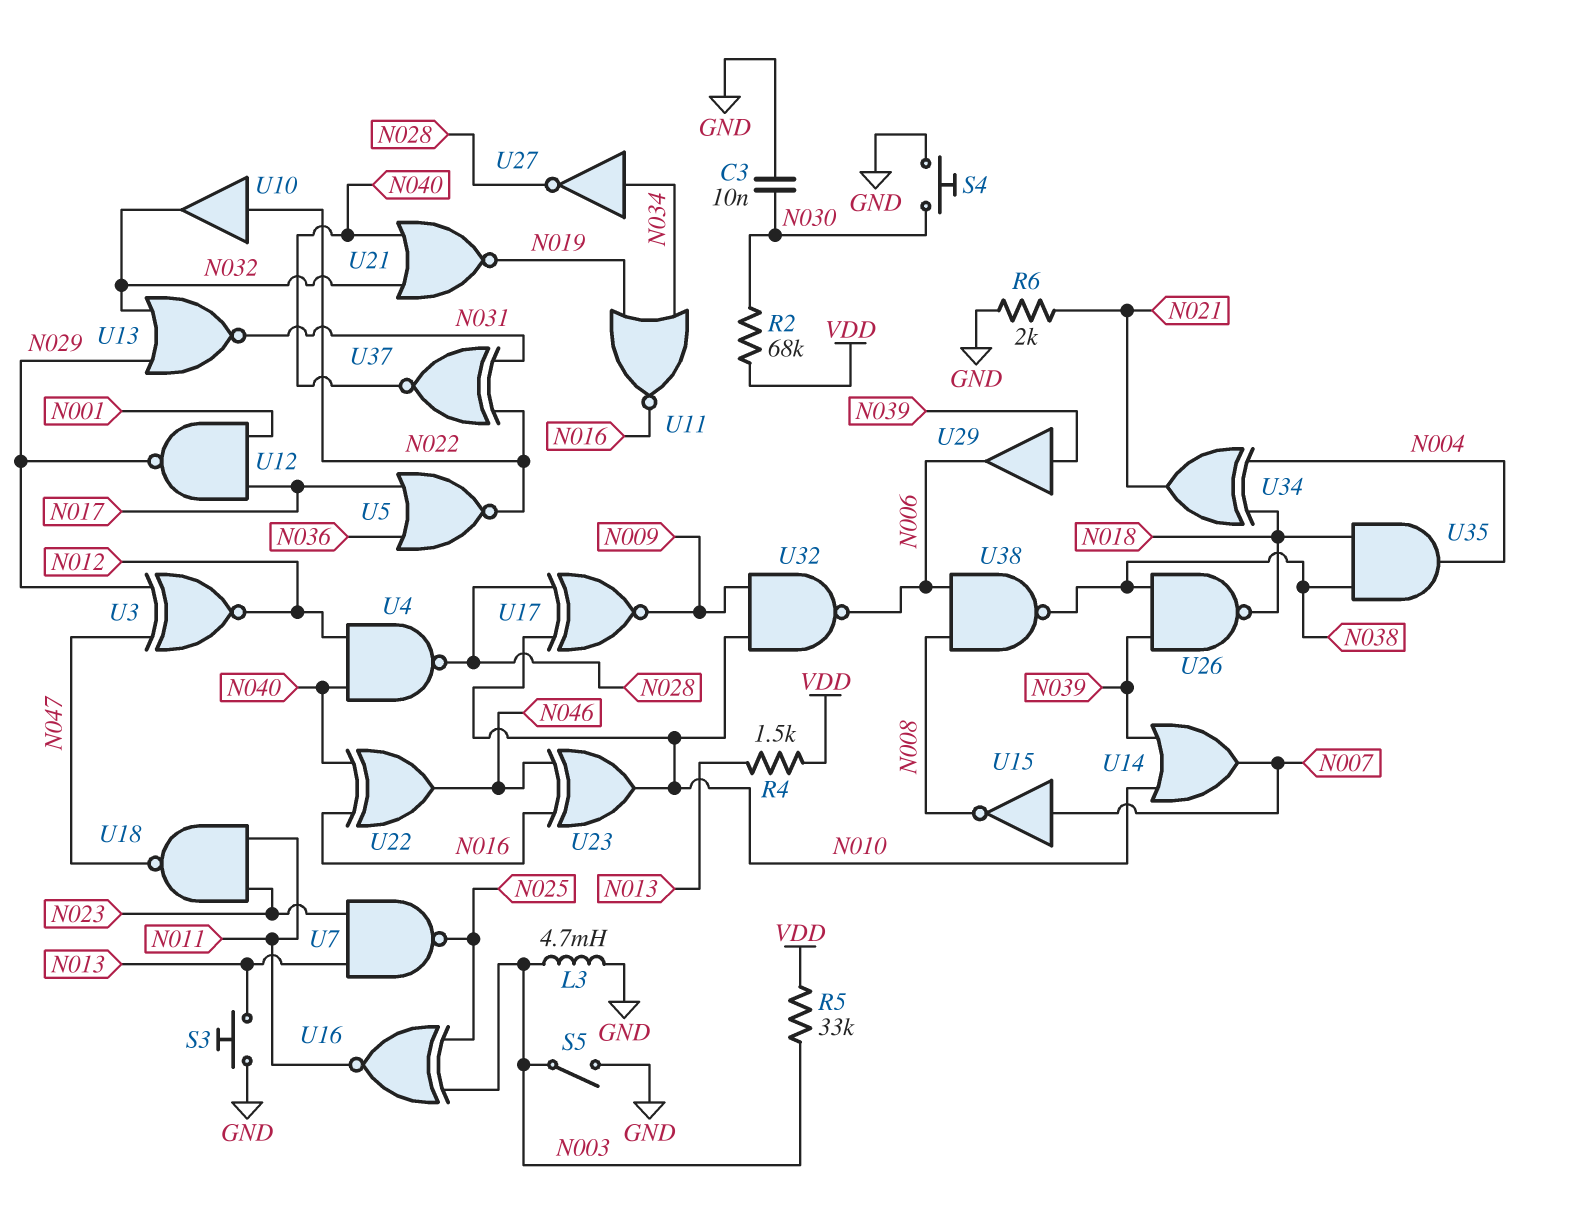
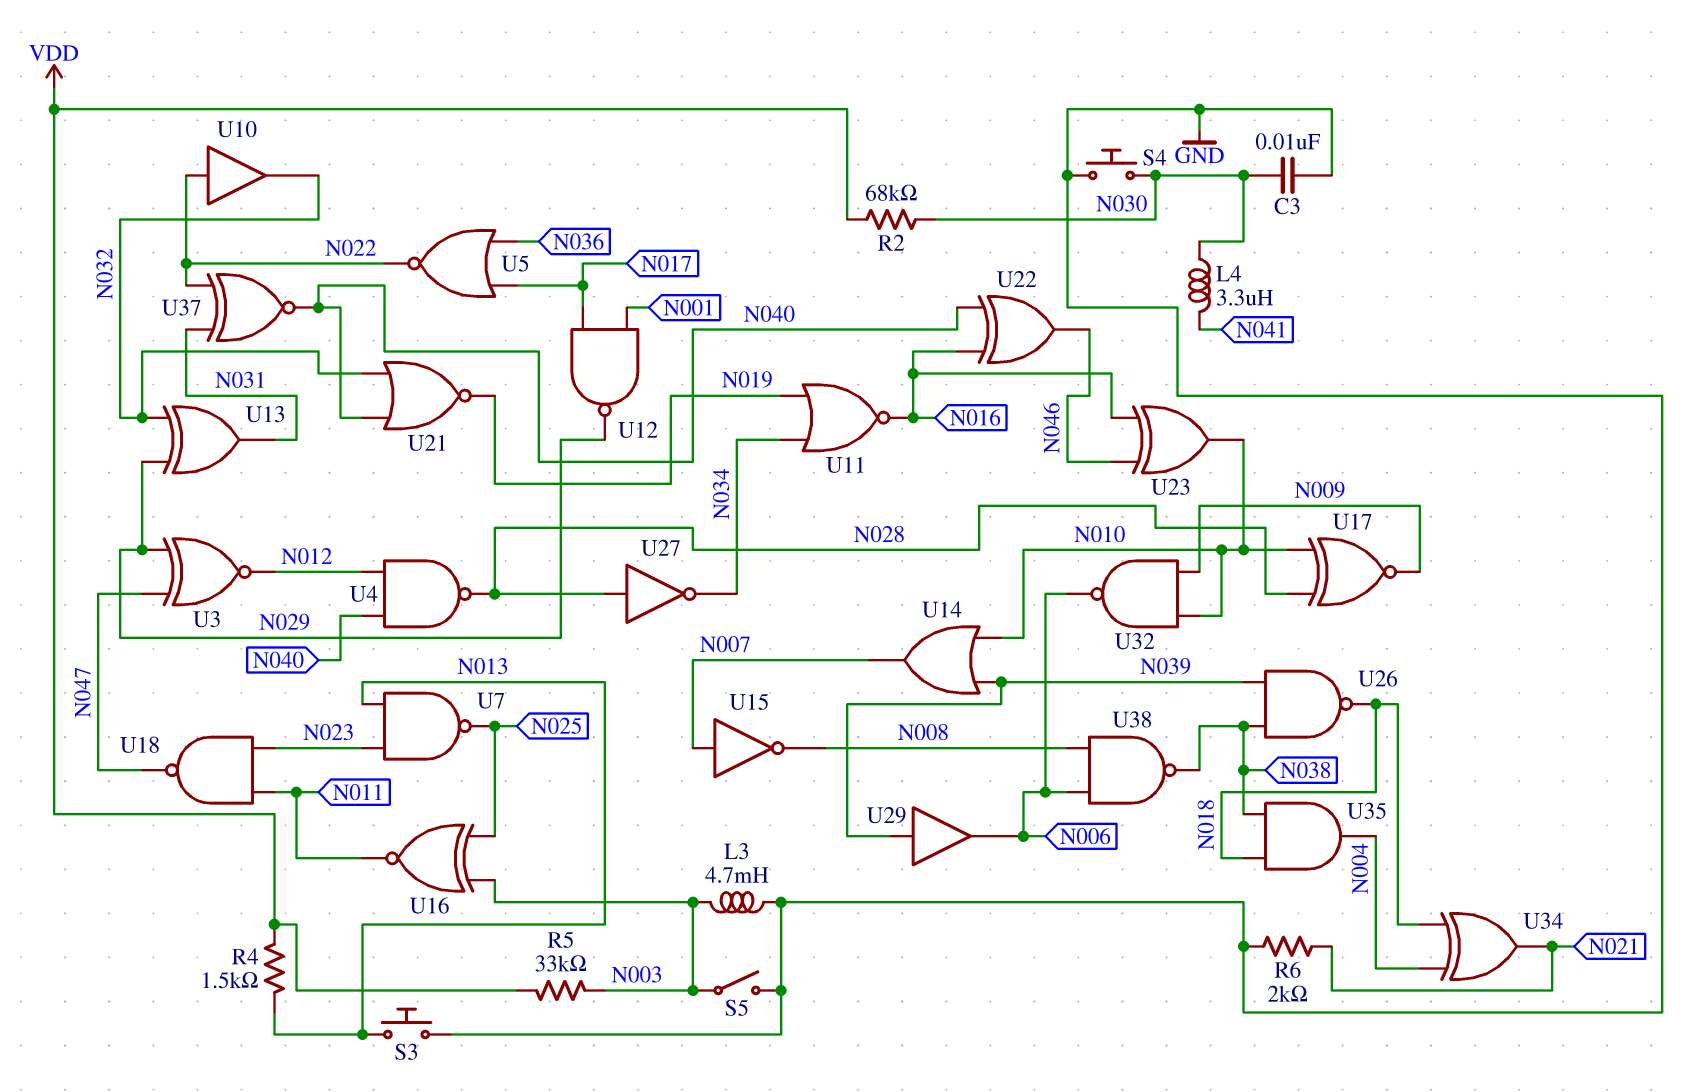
L4: none -> 3.3uH (N030, N041)
U13: NOR (in N029, in N032, out N031) -> XOR (in N029, in N032, out N031)
U27: NOT (in N034, out N028) -> NOT (in N028, out N034)

